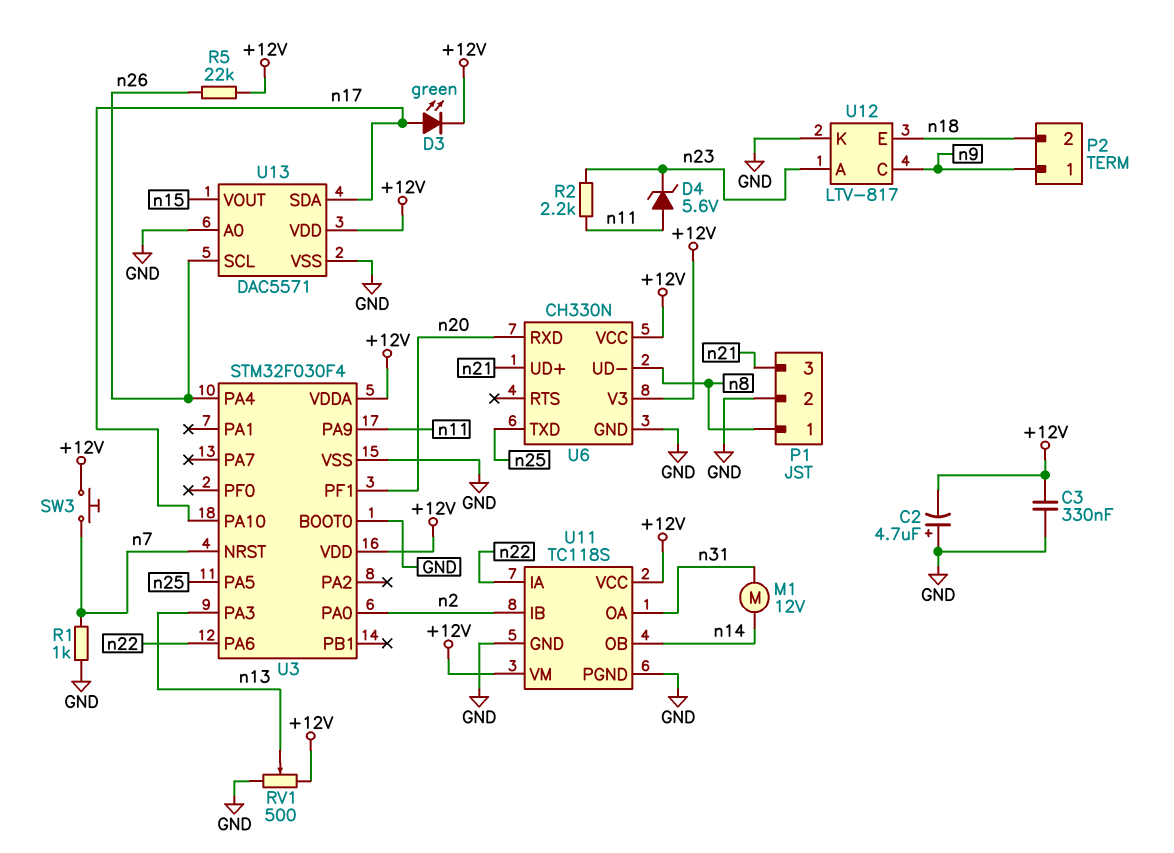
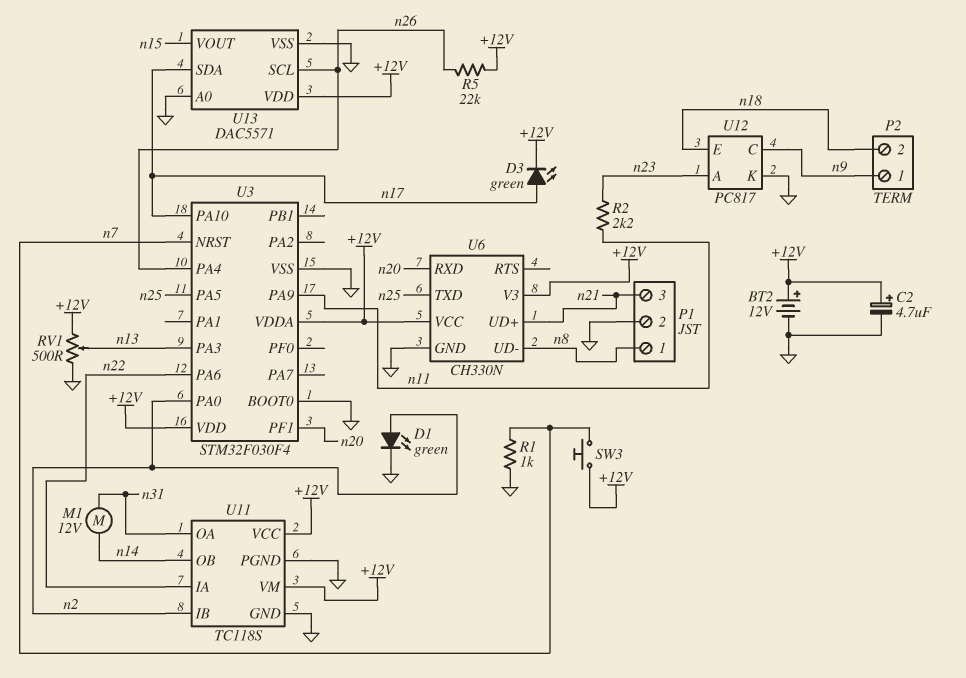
BT2: none -> 12V (plus +12V, minus GND)
C2: 4.7uF (plus GND, minus +12V) -> 4.7uF (plus +12V, minus GND)
C3: 330nF (+12V, GND) -> none
D1: none -> LED green (A n2, K GND)
D4: zener 5.6V (A n11, K n23) -> none
U12: LTV-817 -> PC817

